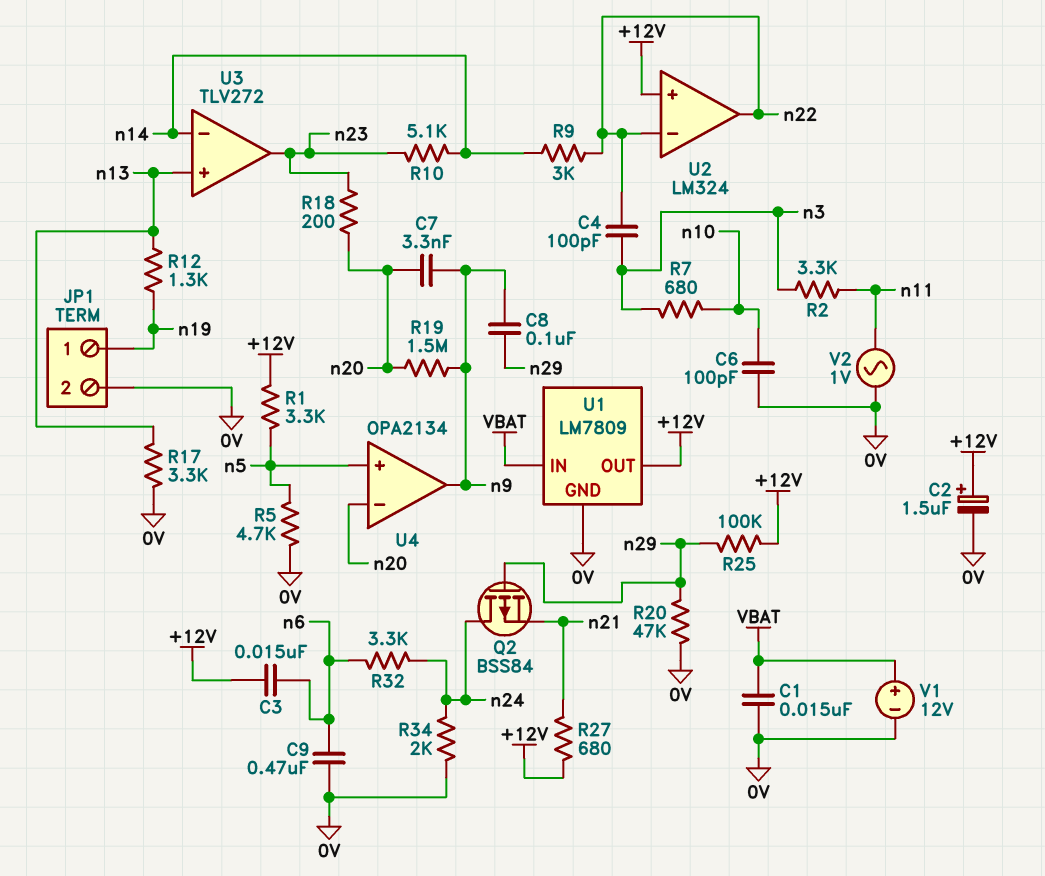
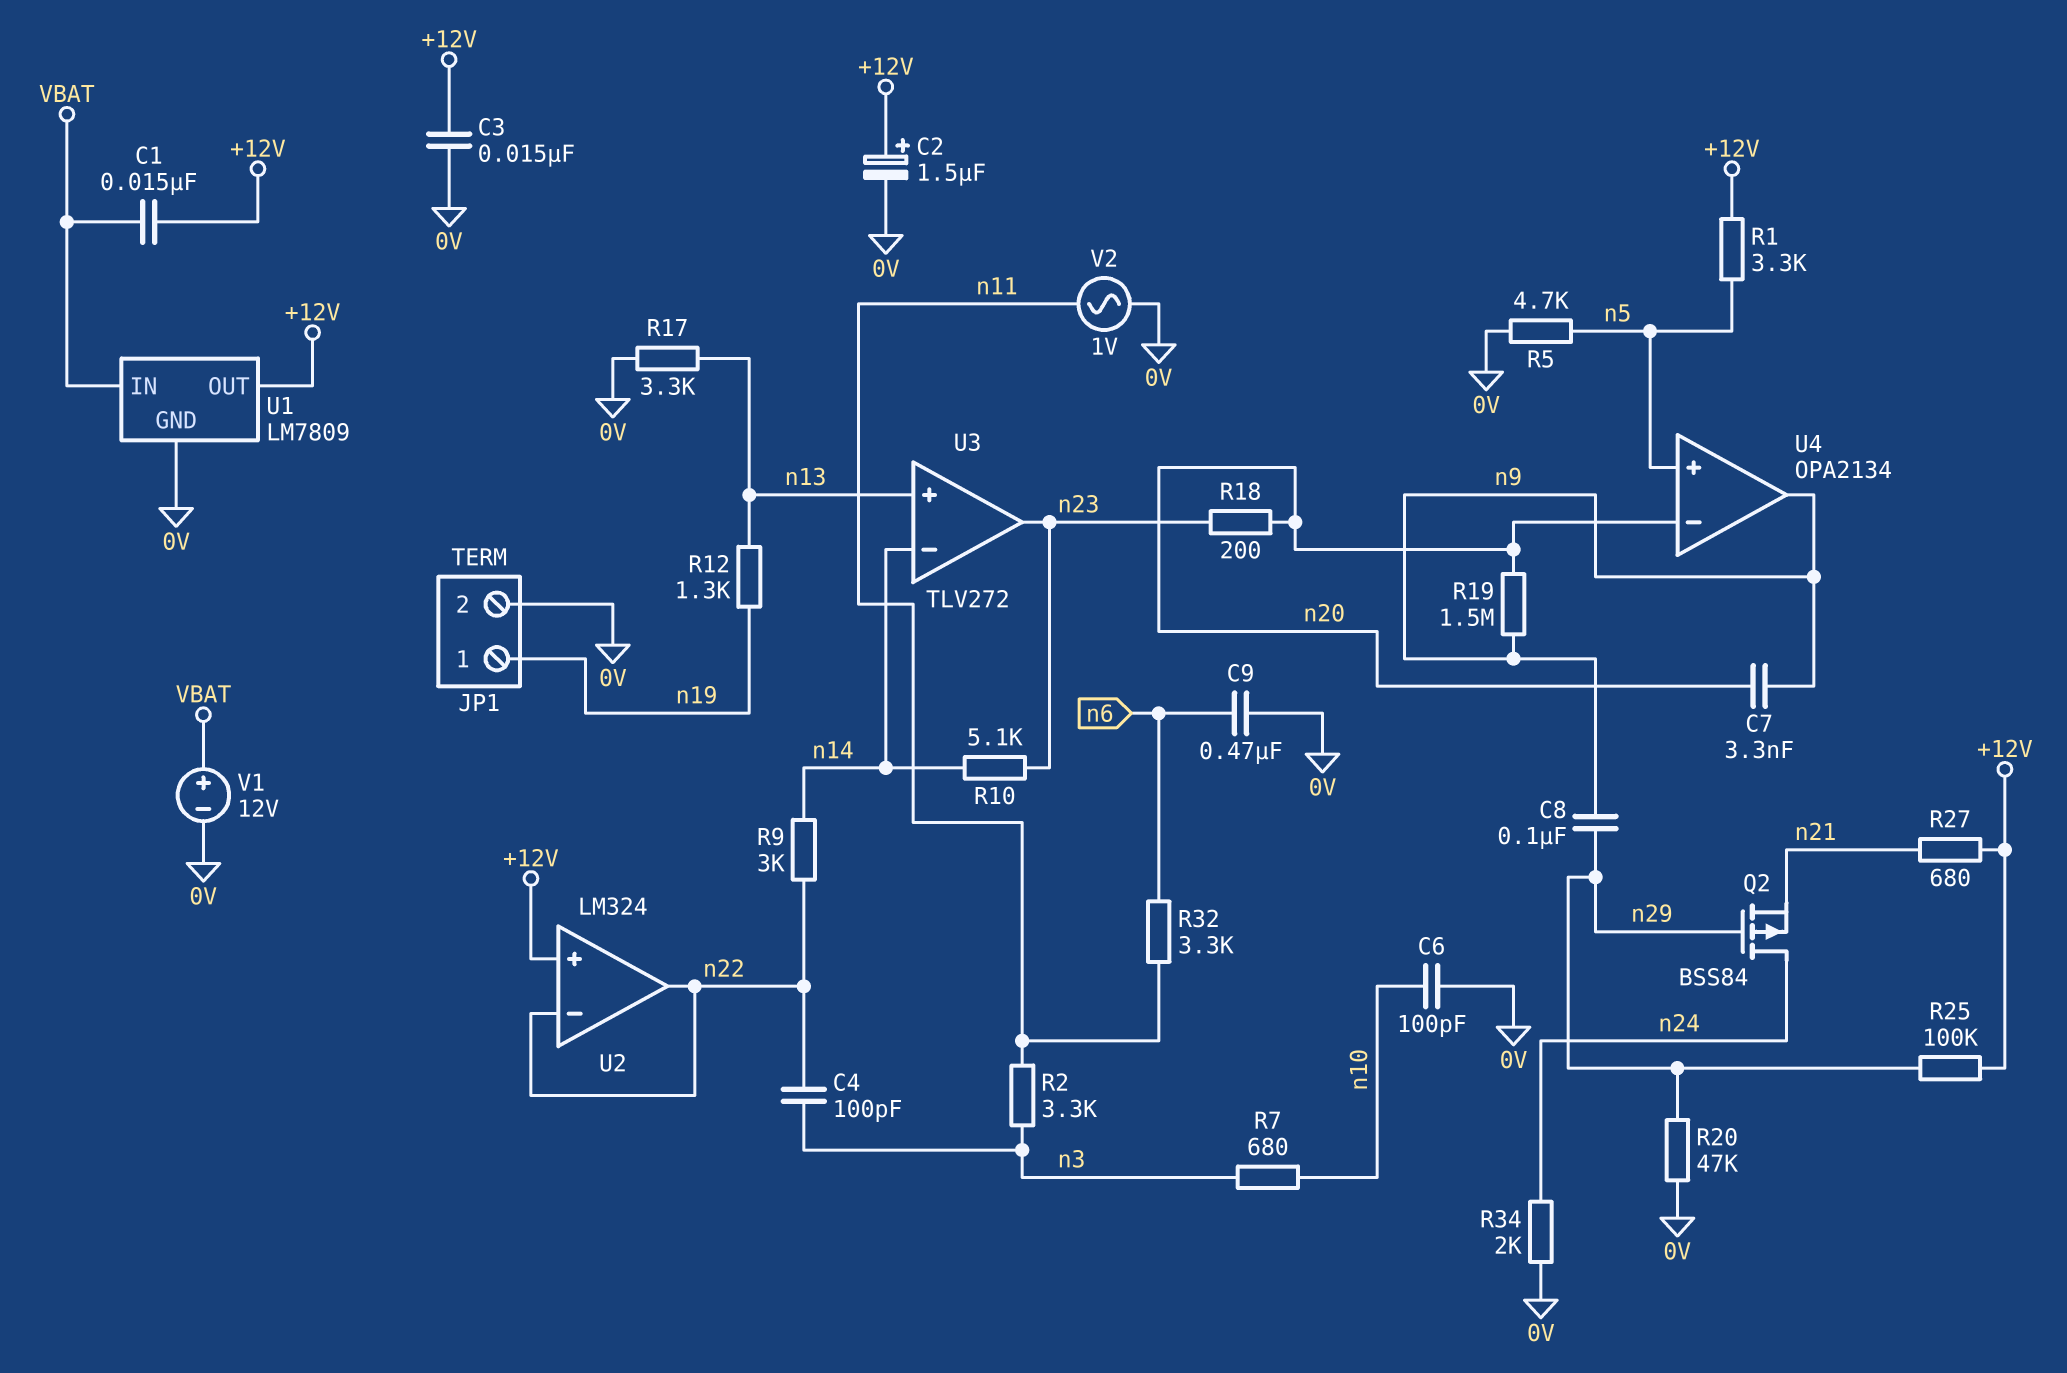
C1: 15nF (0V, VBAT) -> 15nF (+12V, VBAT)
C3: 15nF (+12V, n6) -> 15nF (+12V, 0V)
R32: 3.3k (n6, n24) -> 3.3k (n6, n11)

